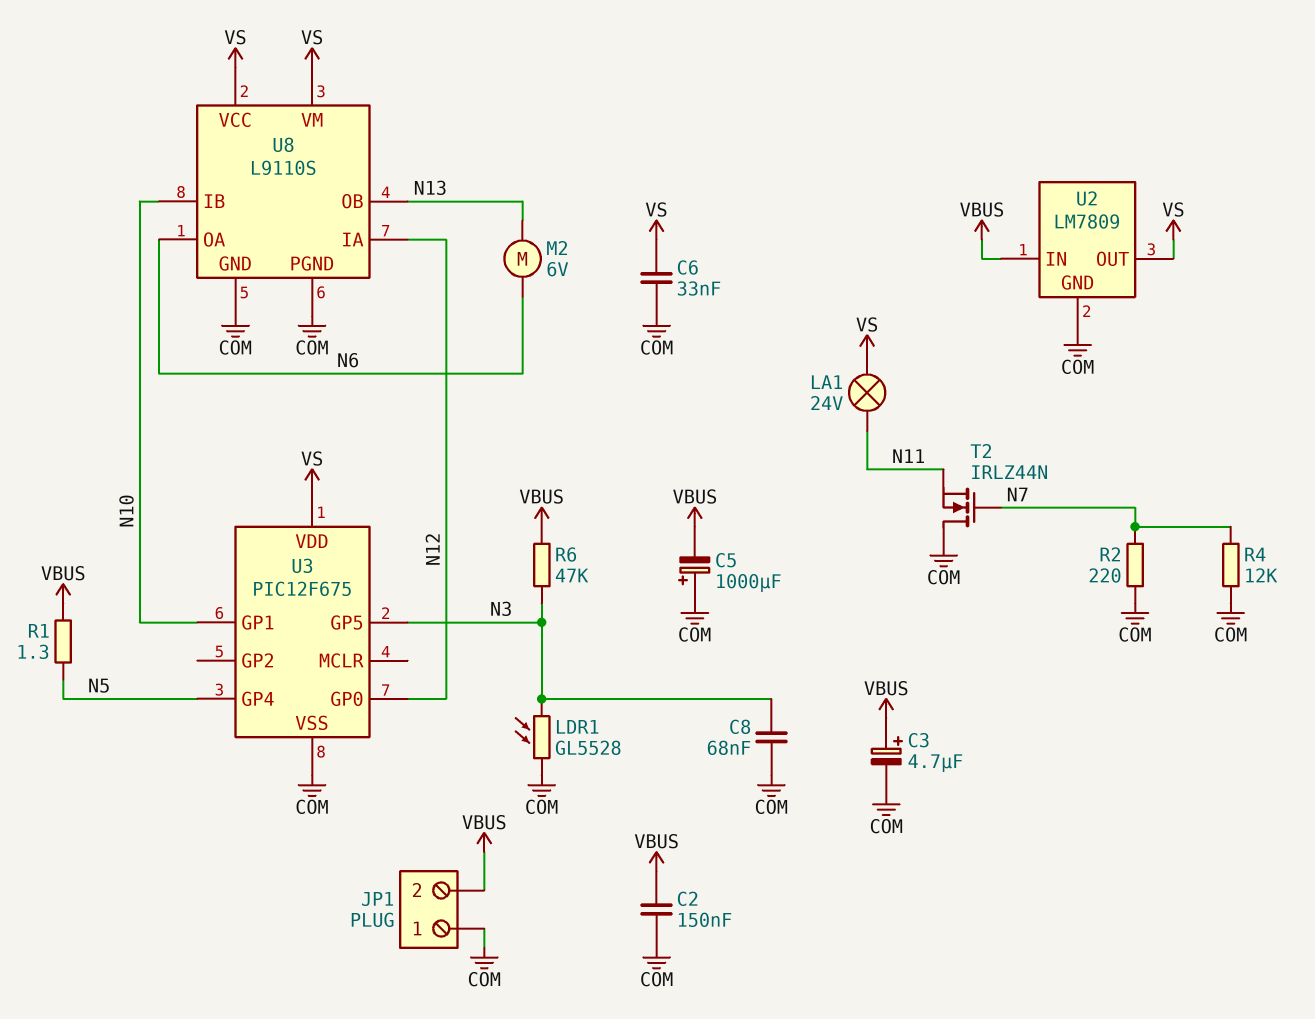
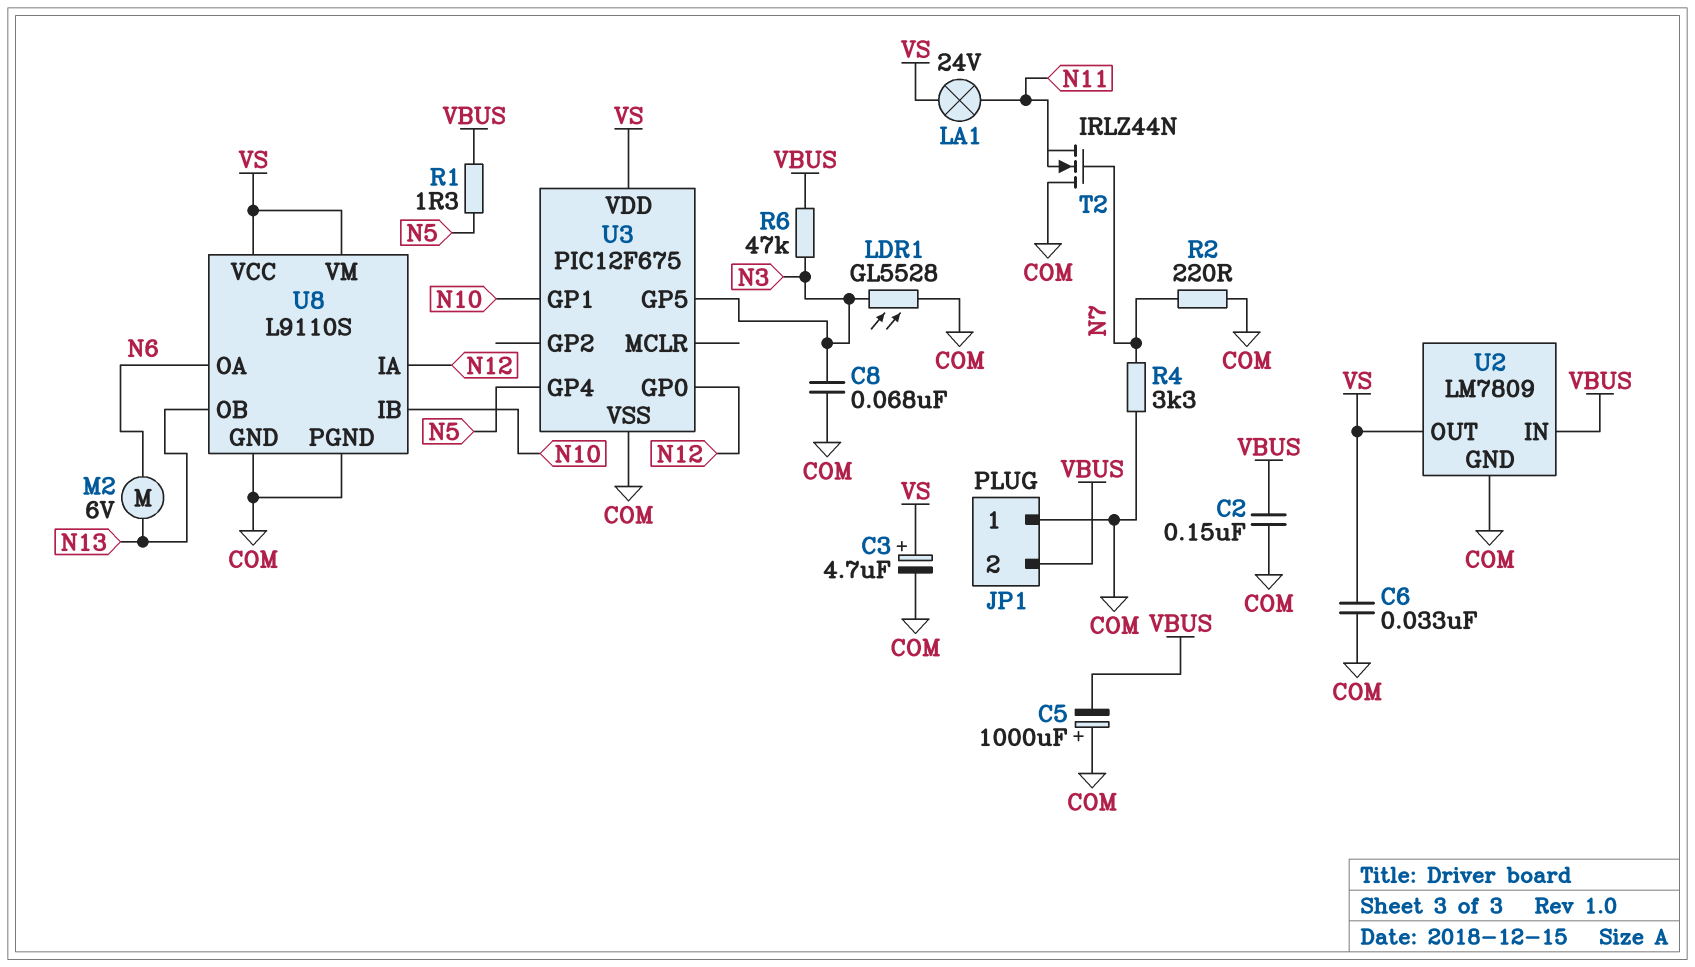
C3: 4.7uF (plus VBUS, minus COM) -> 4.7uF (plus VS, minus COM)
R4: 12k (COM, N7) -> 3.3k (COM, N7)

